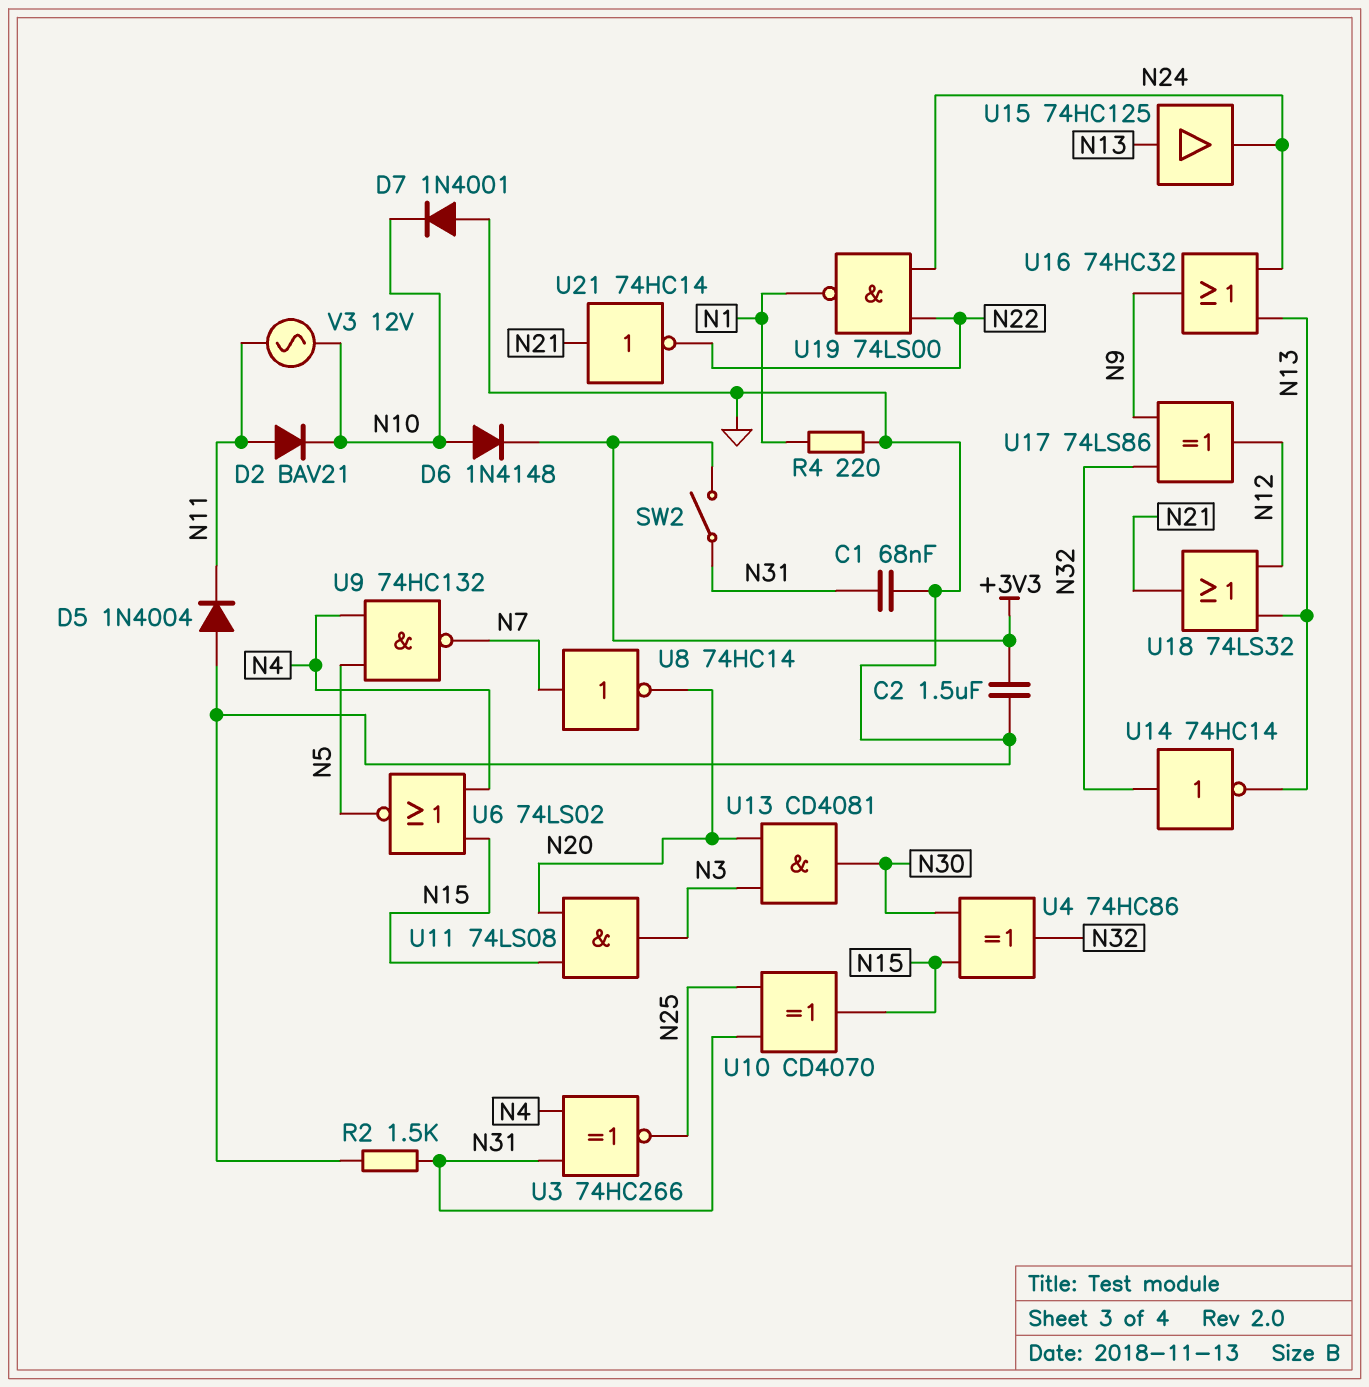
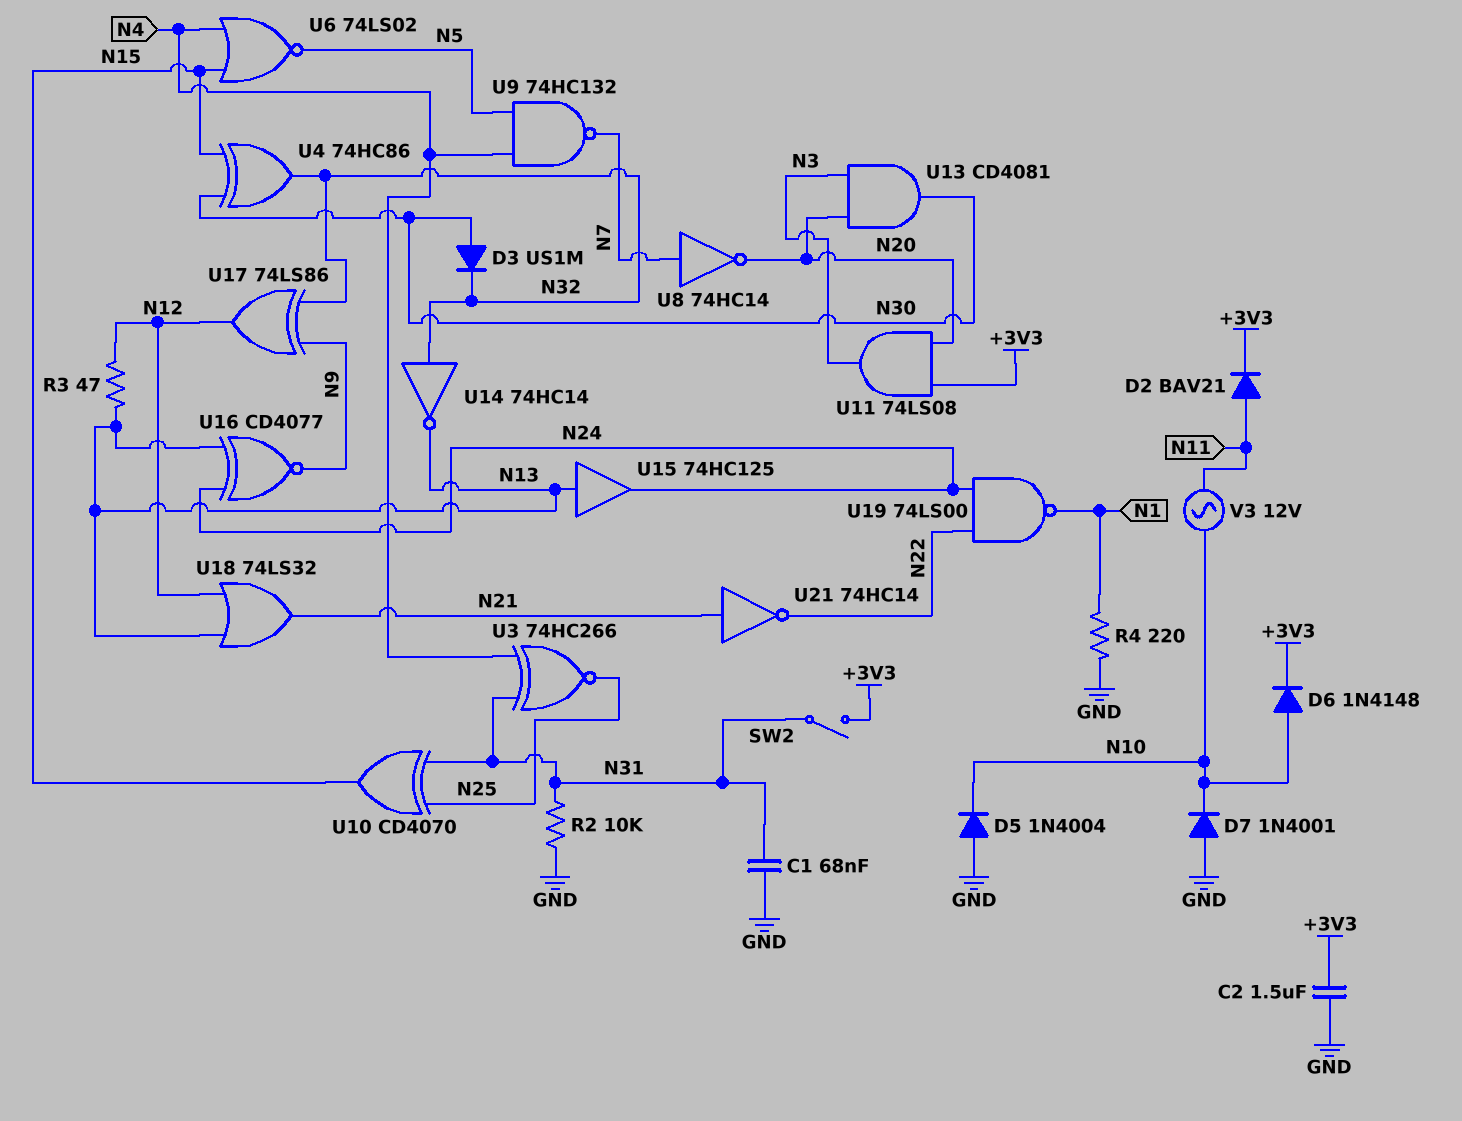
D2: diode BAV21 (A N11, K N10) -> diode BAV21 (A N11, K +3V3)
D3: none -> diode US1M (A N30, K N32)
D5: diode 1N4004 (A GND, K N11) -> diode 1N4004 (A GND, K N10)
R2: 1.5k (GND, N31) -> 10k (GND, N31)
R3: none -> 47 (N12, N13)
U11: AND 74LS08 (in N15, in N20, out N3) -> AND 74LS08 (in +3V3, in N20, out N3)
U16: OR 74HC32 (in N13, in N24, out N9) -> XNOR CD4077 (in N13, in N24, out N9)

